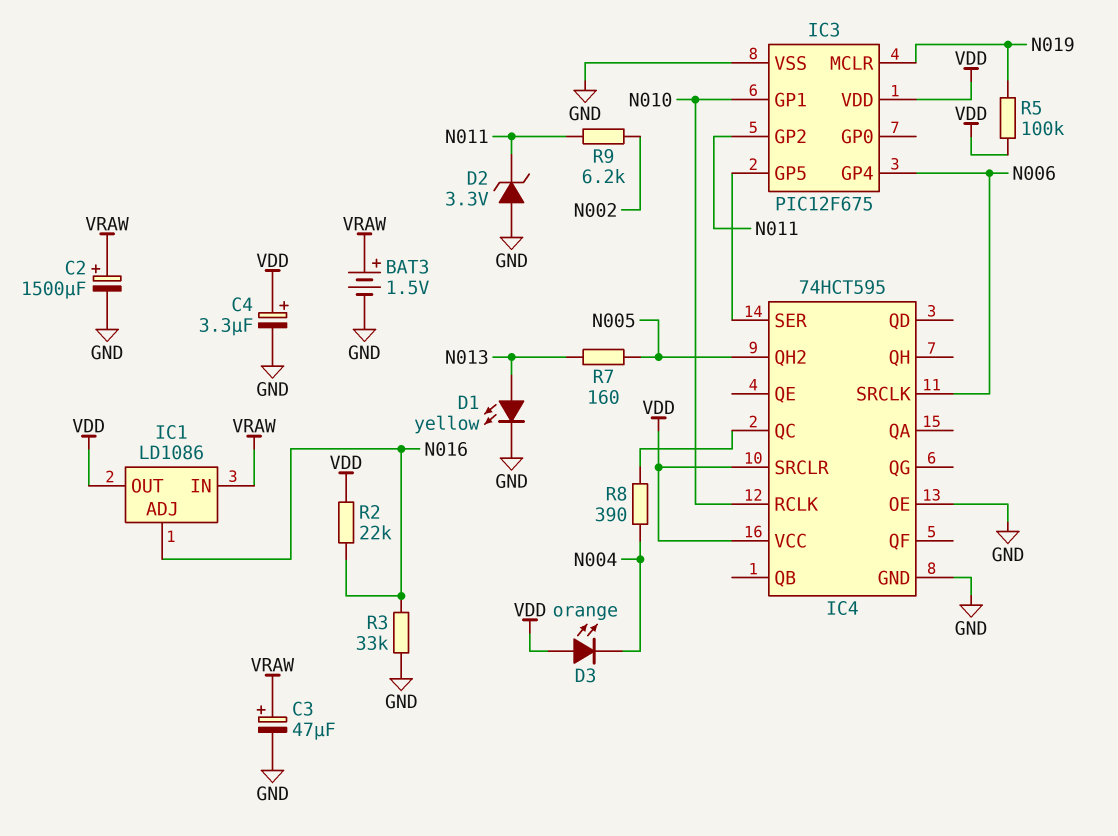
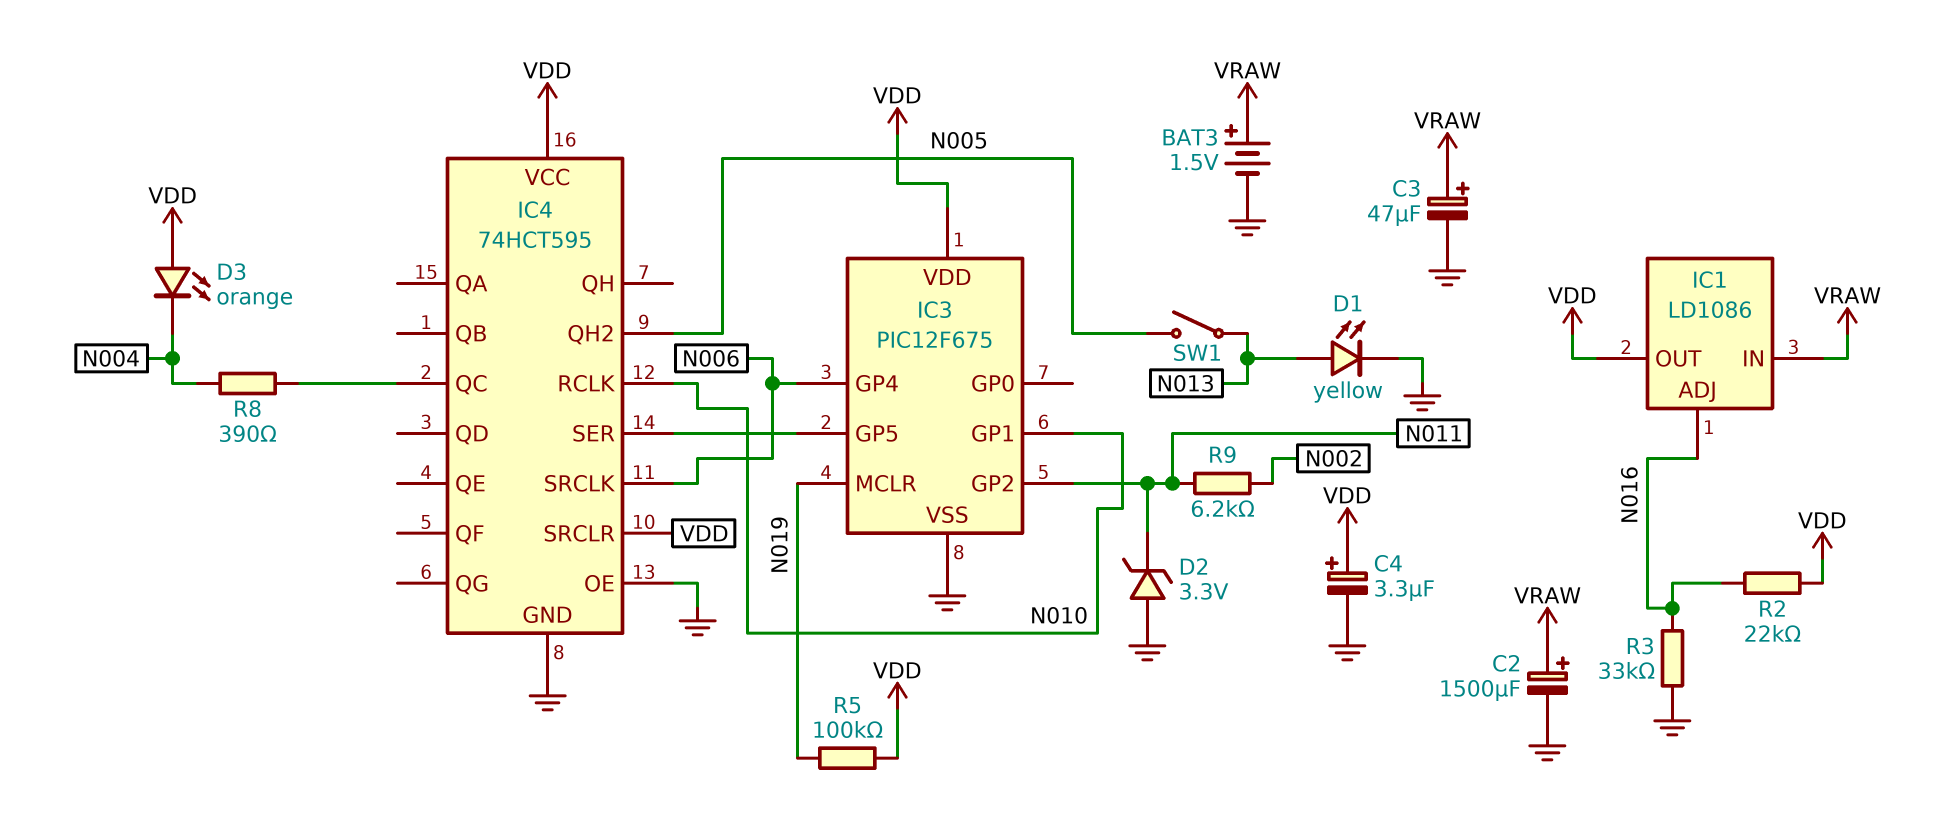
R7: 160 (N005, N013) -> none
SW1: none -> switch (N005, N013)

